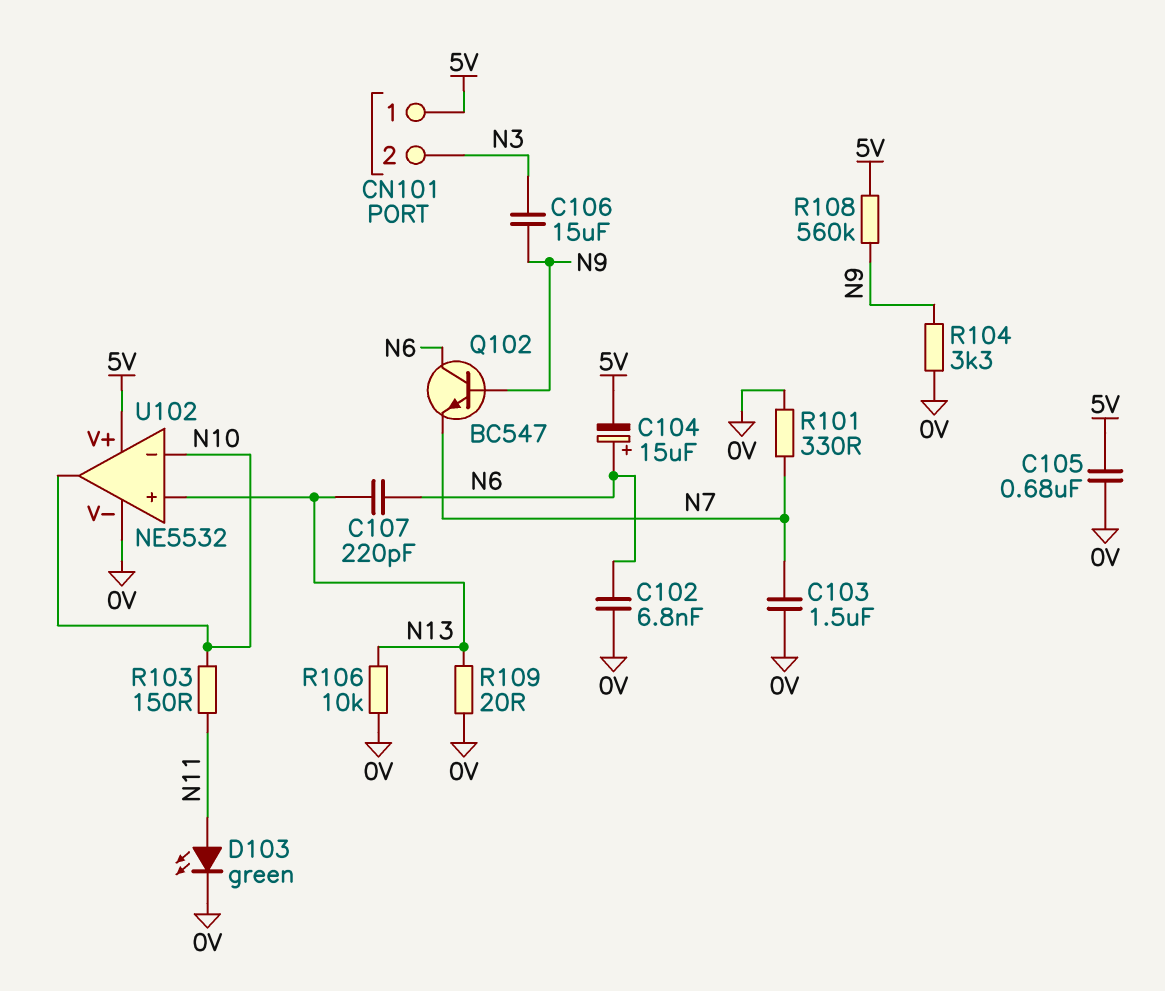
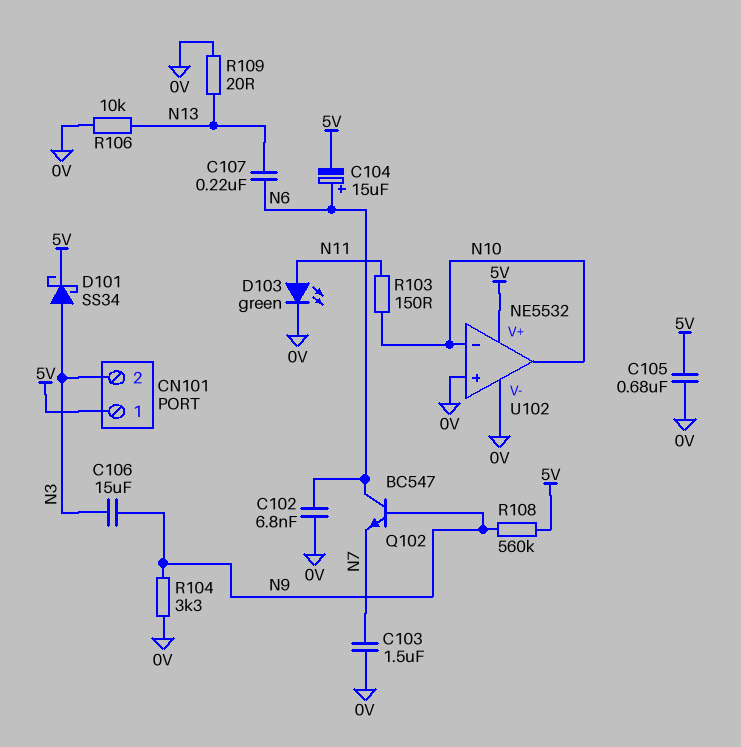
C107: 220pF (N6, N13) -> 220nF (N6, N13)
D101: none -> schottky SS34 (A N3, K 5V)
R101: 330 (0V, N7) -> none
U102 pin in+: N13 -> 0V

